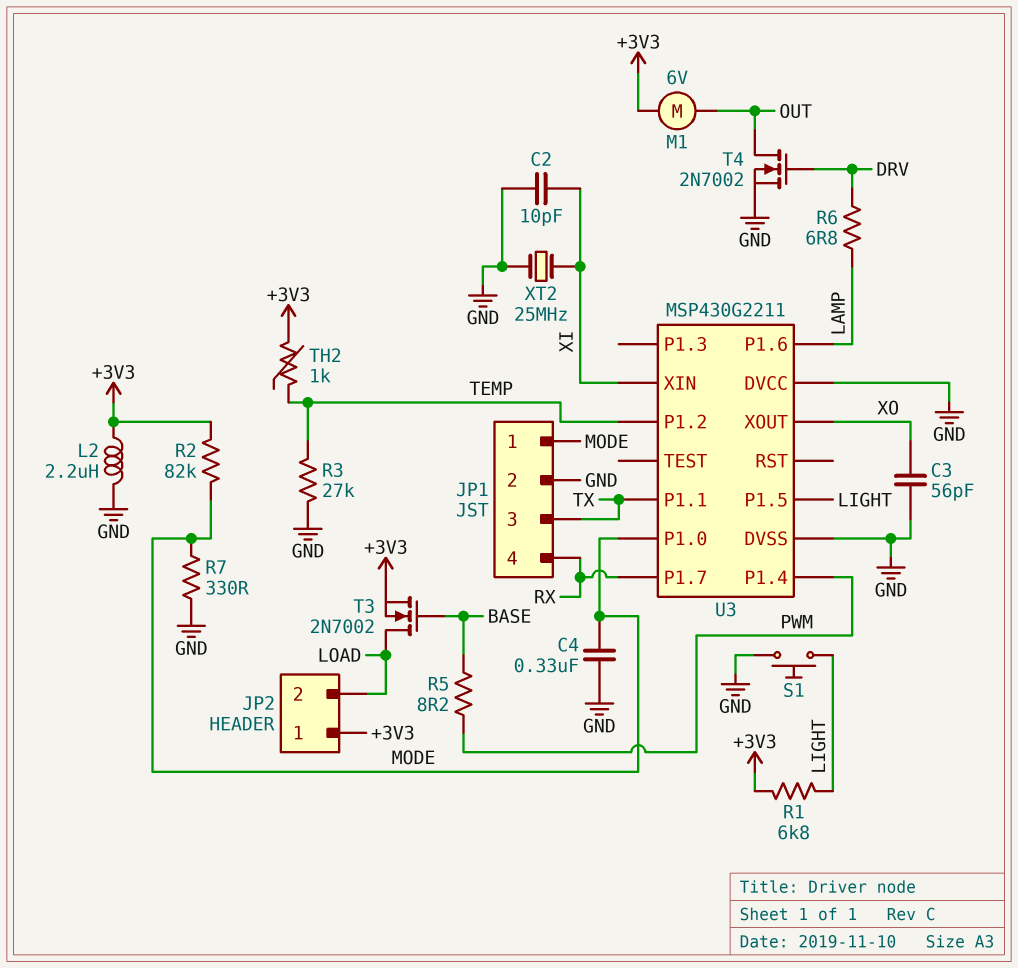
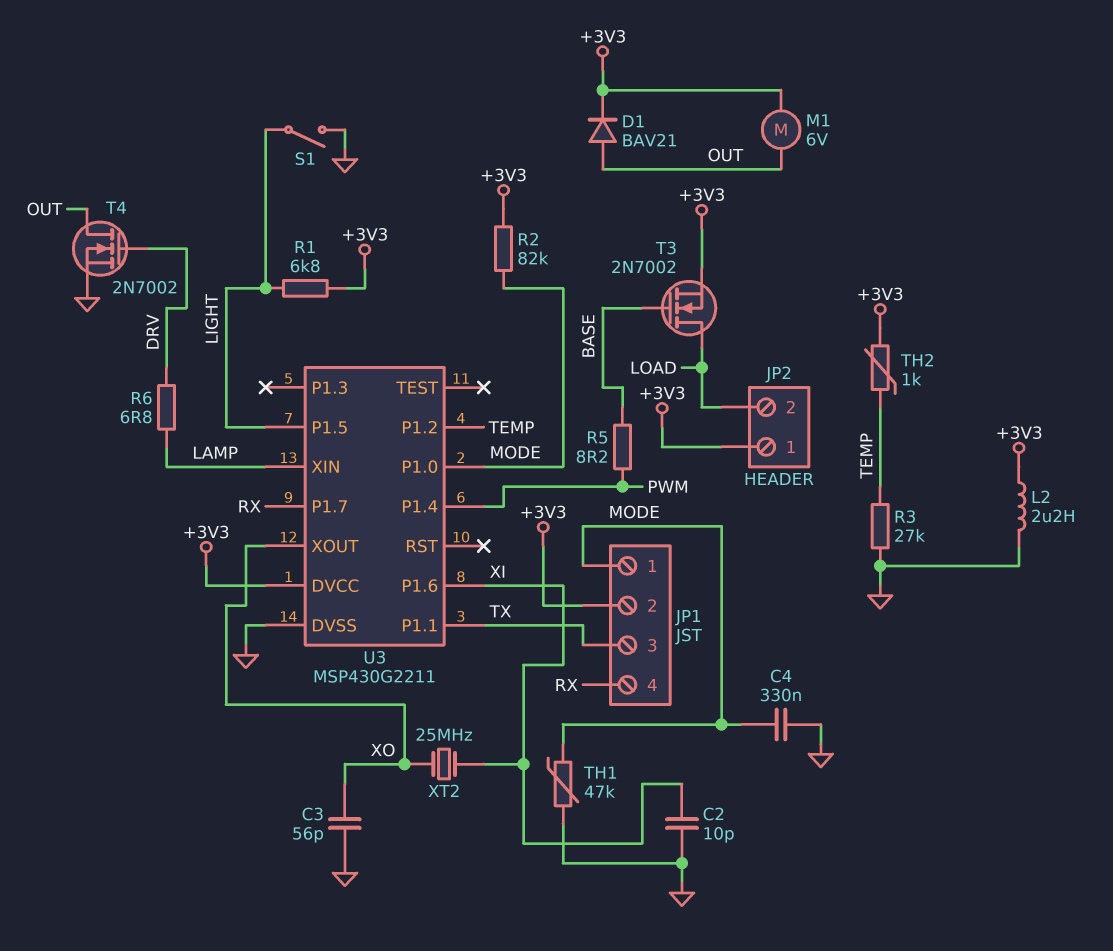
D1: none -> diode BAV21 (A OUT, K +3V3)
JP1 pin 2: GND -> +3V3
R7: 330 (GND, MODE) -> none
S1: button (GND, LIGHT) -> switch (GND, LIGHT)
TH1: none -> 47k (GND, MODE)
U3 pin DVCC: GND -> +3V3
U3 pin P1.6: LAMP -> XI
U3 pin XIN: XI -> LAMP
XT2: 25MHz (GND, XI) -> 25MHz (XI, XO)

